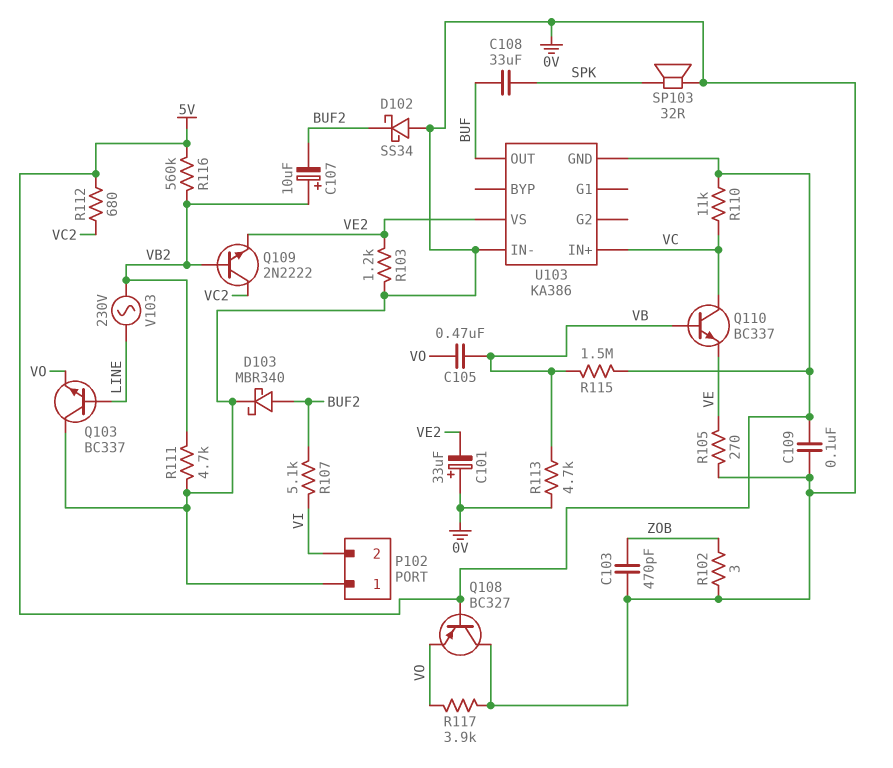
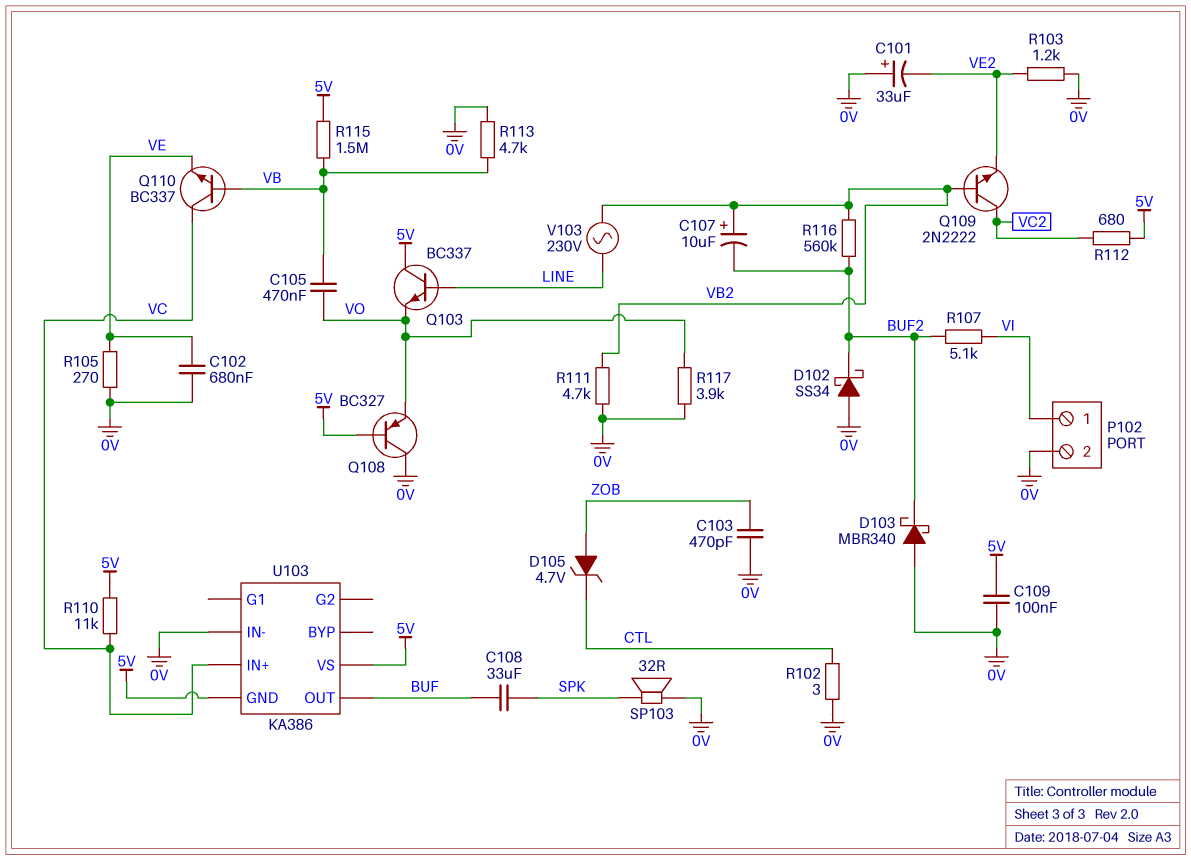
C102: none -> 680nF (0V, VE)
D103: schottky MBR340 (A BUF2, K 0V) -> schottky MBR340 (A 0V, K BUF2)
D105: none -> zener 4.7V (A ZOB, K CTL)
P102 pin 1: 0V -> VI
P102 pin 2: VI -> 0V
Q103: NPN BC337 (B LINE, C 0V, E VO) -> NPN BC337 (B LINE, C 5V, E VO)
R102: 3 (0V, ZOB) -> 3 (0V, CTL)
R116: 560k (5V, VB2) -> 560k (BUF2, VB2)
U103 pin VS: VE2 -> 5V

